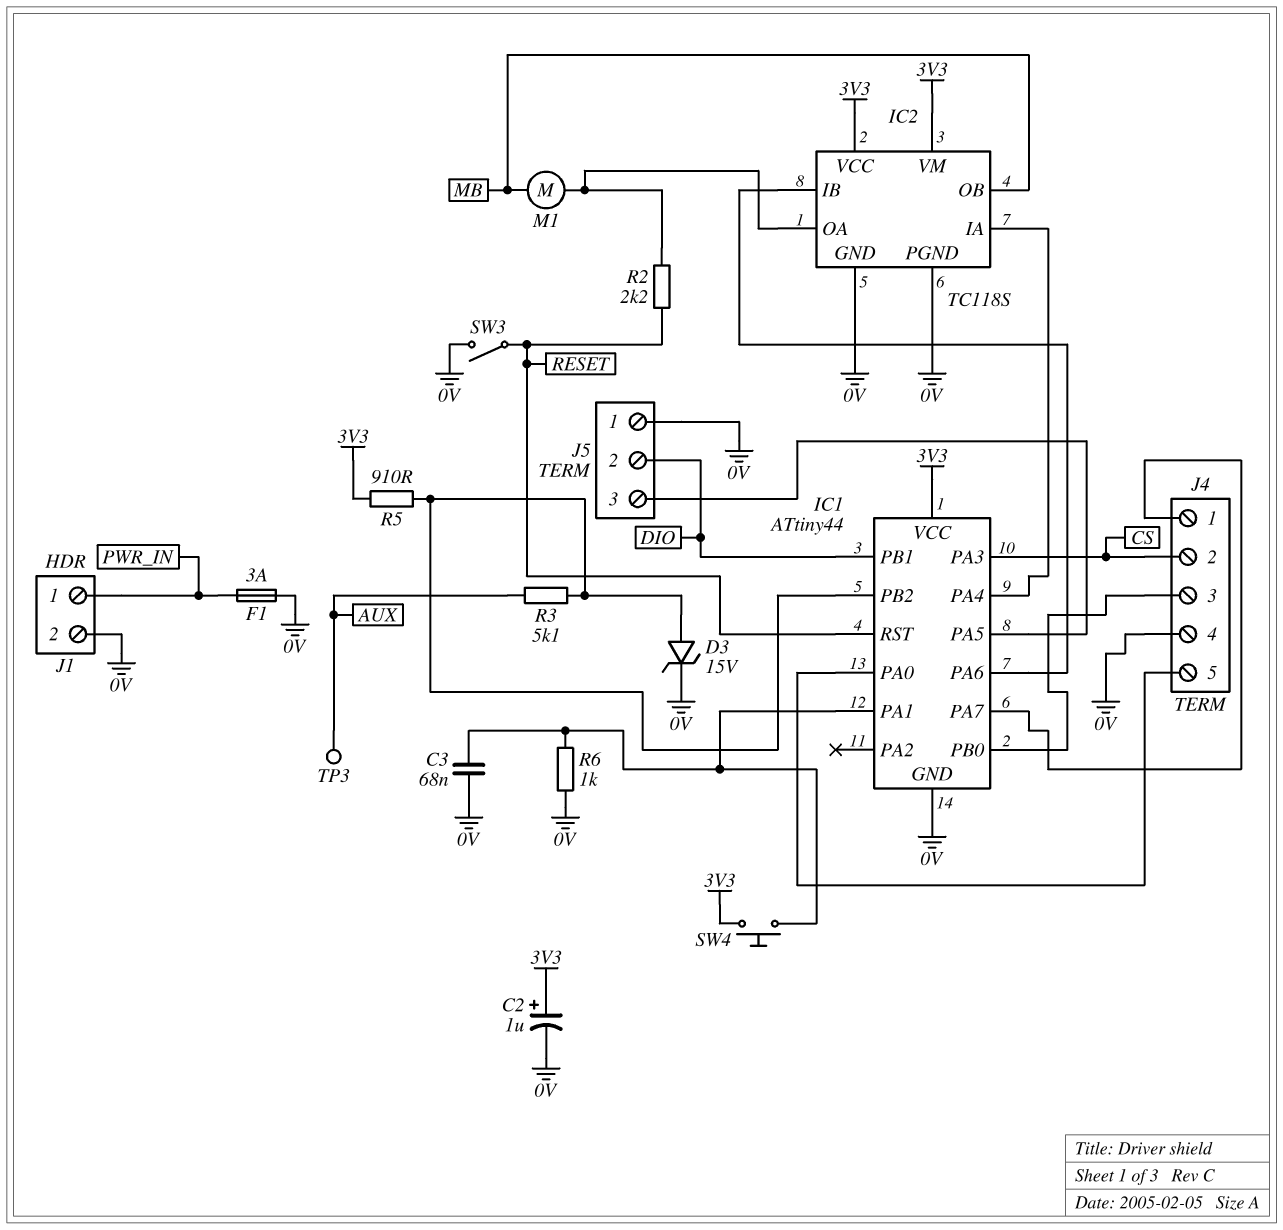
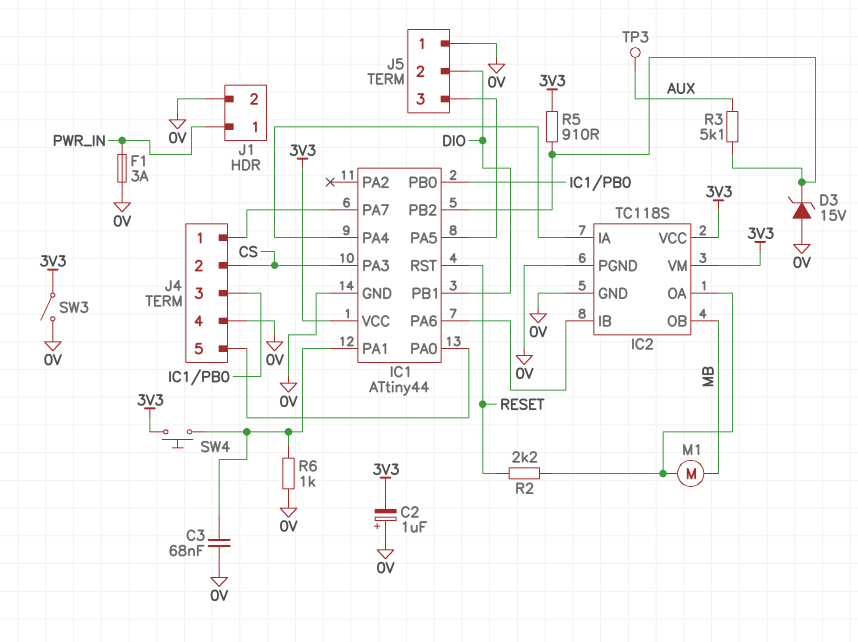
C2: 1uF (plus 3V3, minus 0V) -> 1uF (plus 0V, minus 3V3)
D3: zener 15V (A IC1/PB2, K 0V) -> zener 15V (A 0V, K IC1/PB2)
SW3: switch (0V, RESET) -> switch (0V, 3V3)

